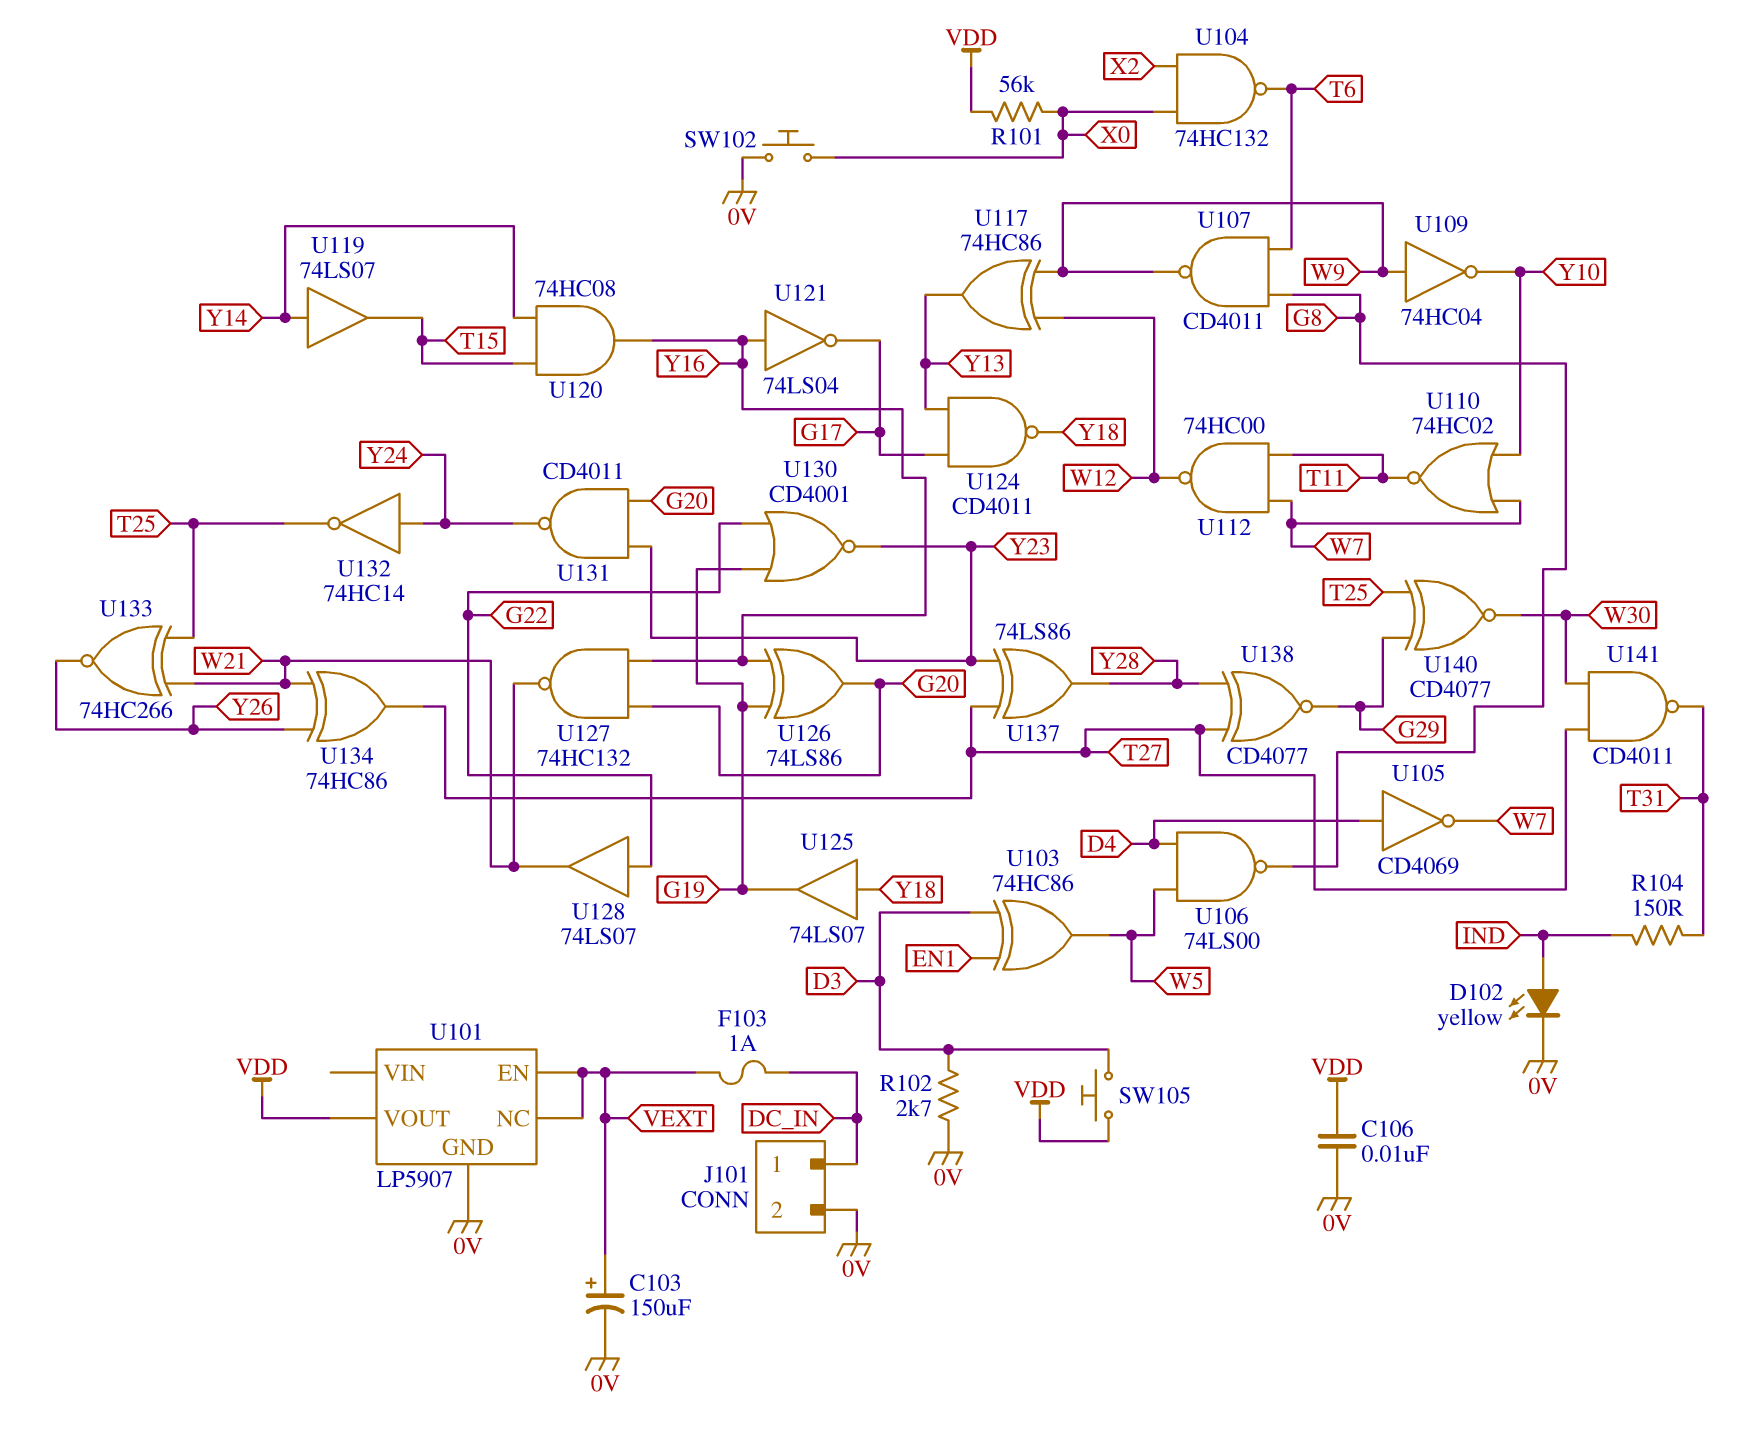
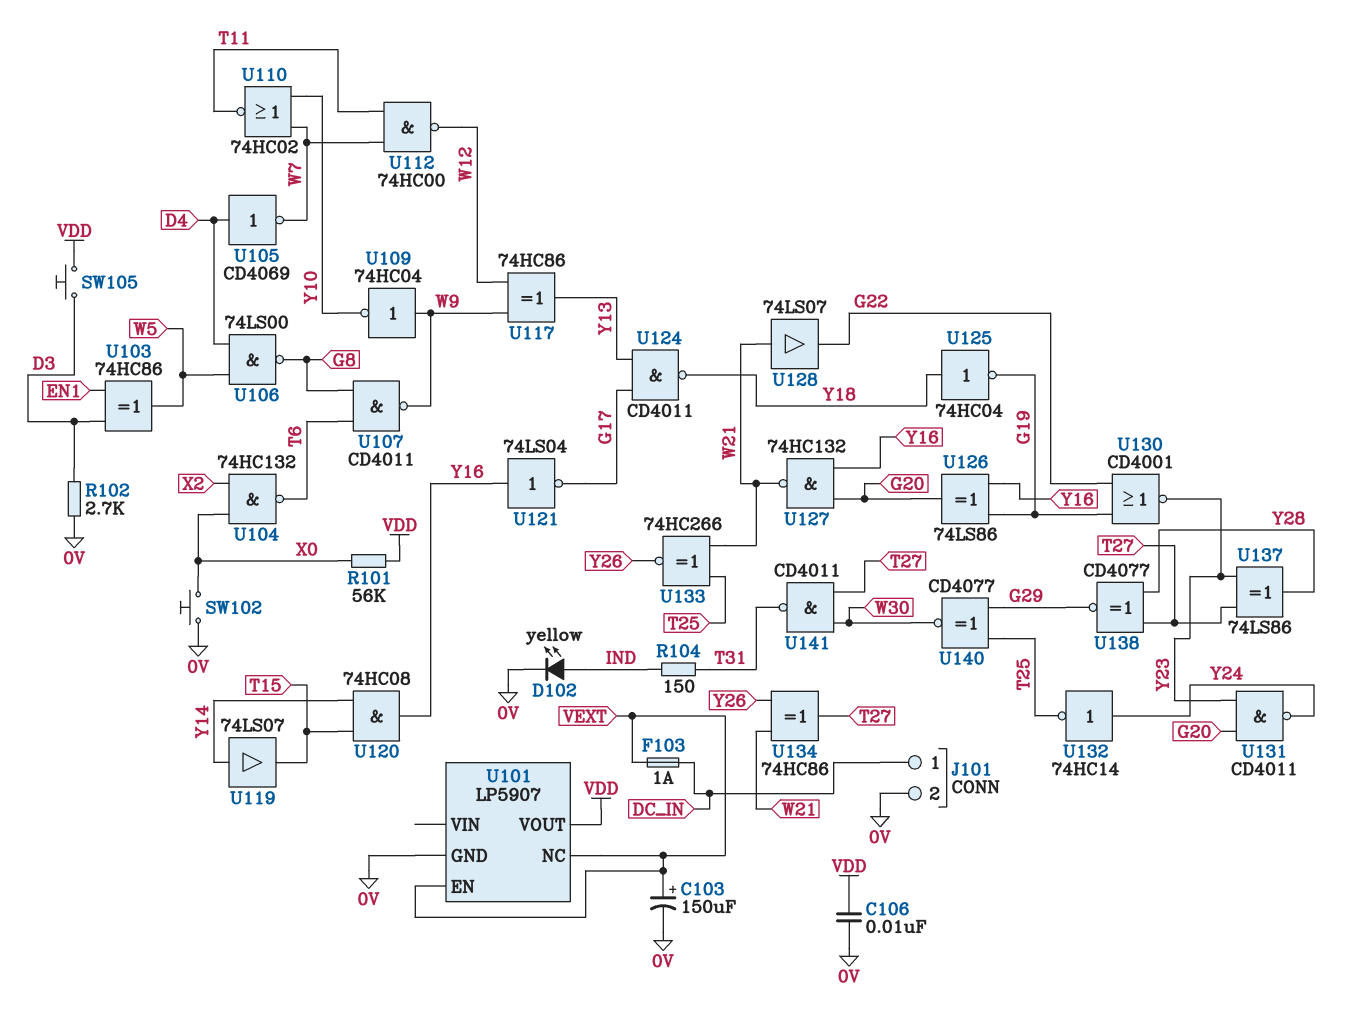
U125: buffer 74LS07 (in Y18, out G19) -> NOT 74HC04 (in Y18, out G19)
U128: buffer 74LS07 (in G22, out W21) -> buffer 74LS07 (in W21, out G22)

